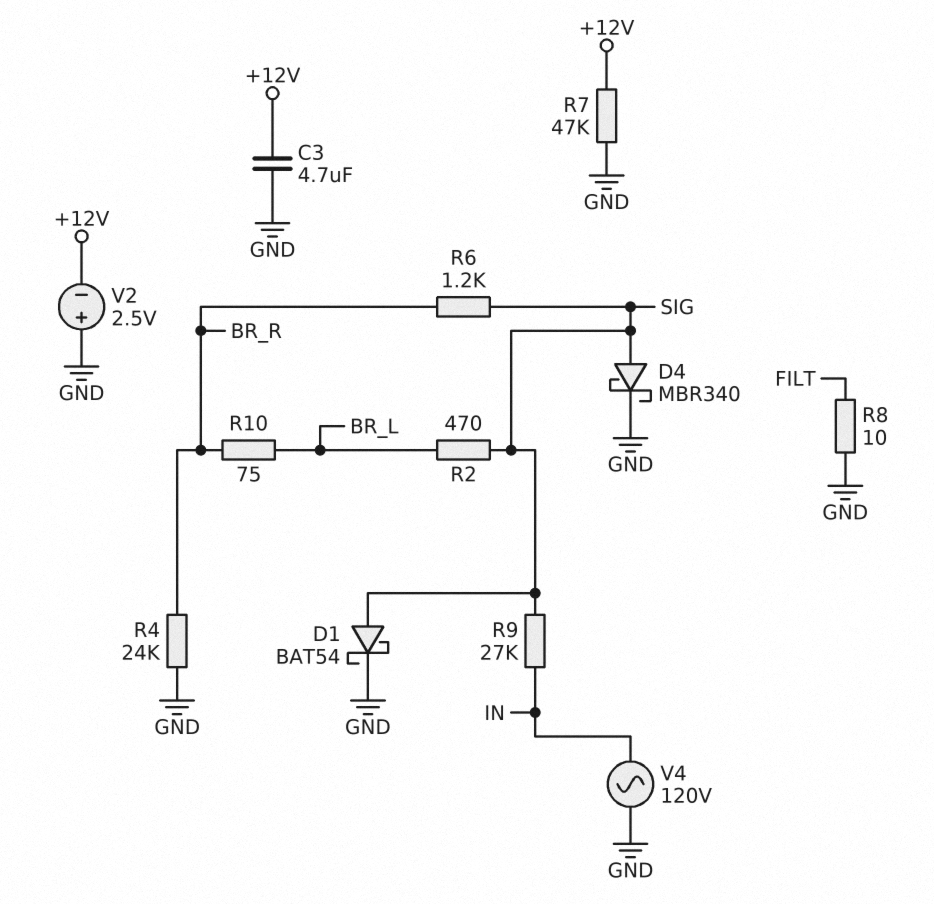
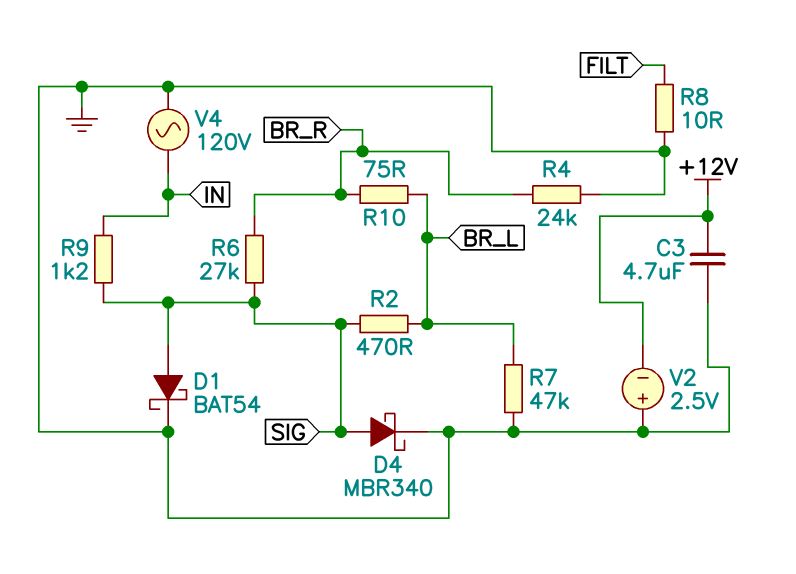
R6: 1.2k (BR_R, SIG) -> 27k (BR_R, SIG)
R7: 47k (+12V, GND) -> 47k (BR_L, GND)
R9: 27k (IN, SIG) -> 1.2k (IN, SIG)

